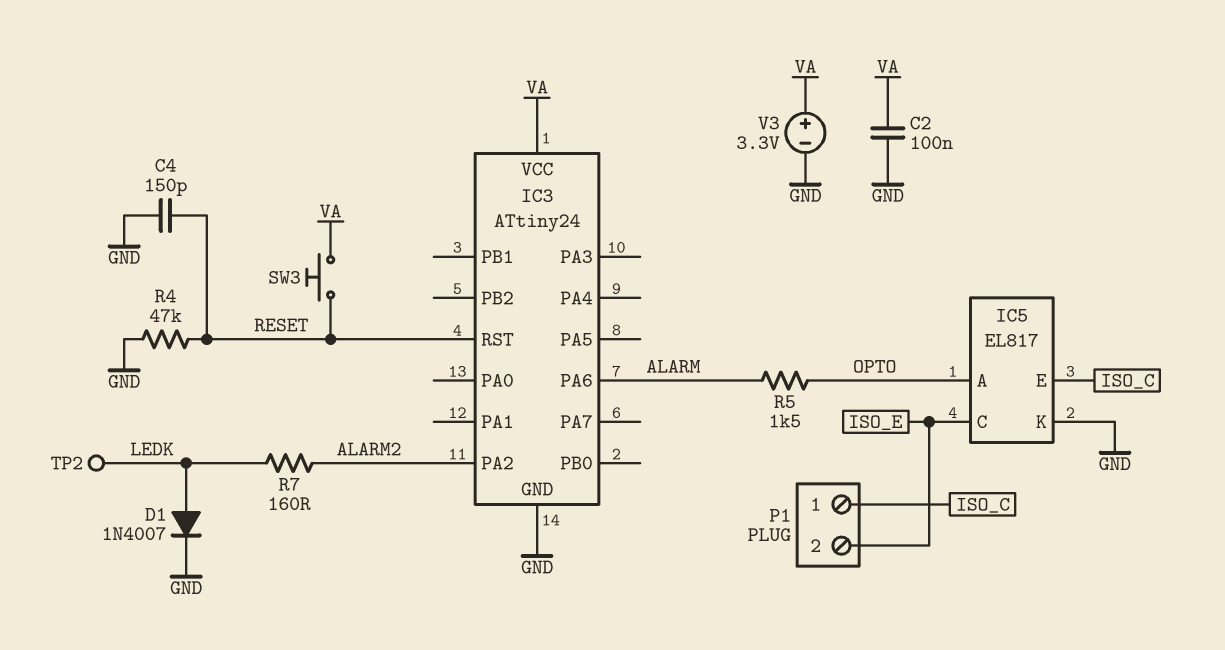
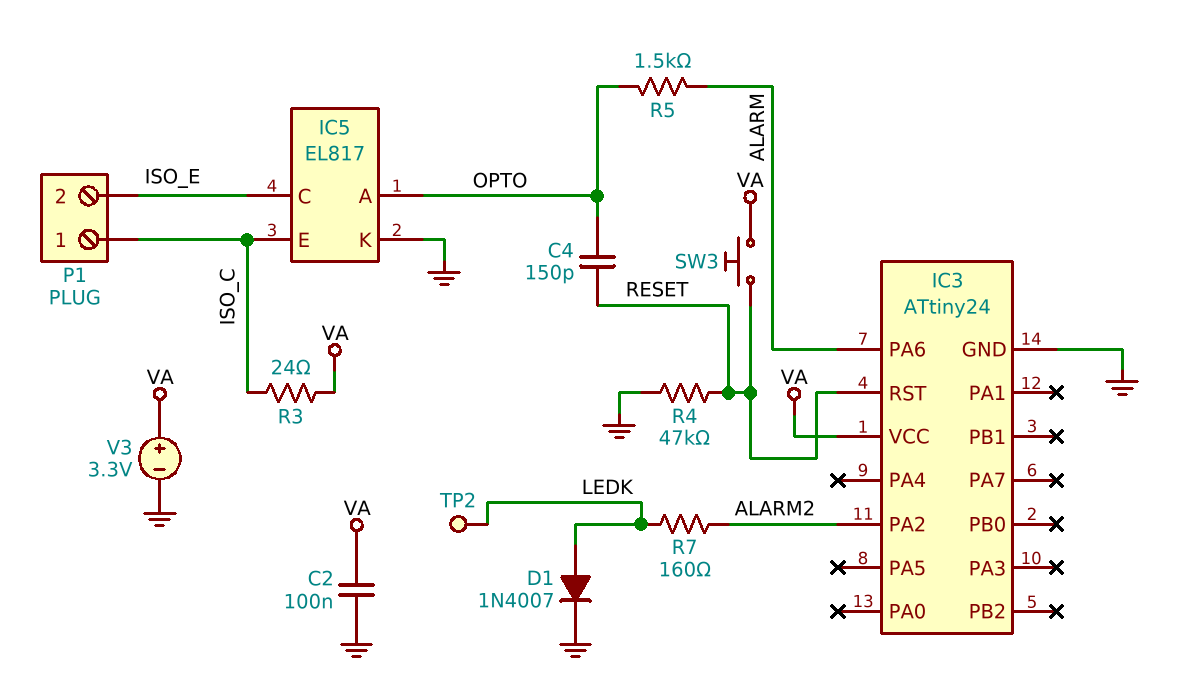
C4: 150pF (GND, RESET) -> 150pF (OPTO, RESET)
R3: none -> 24 (ISO_C, VA)

